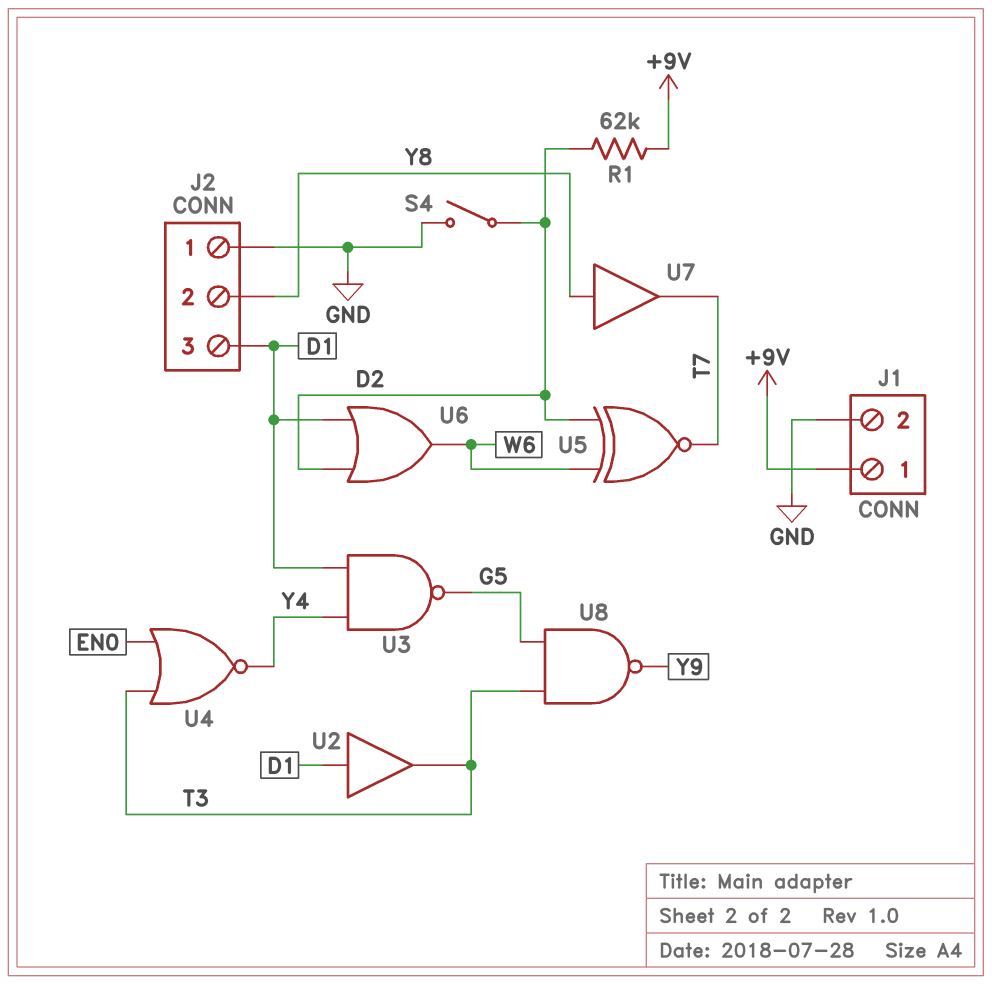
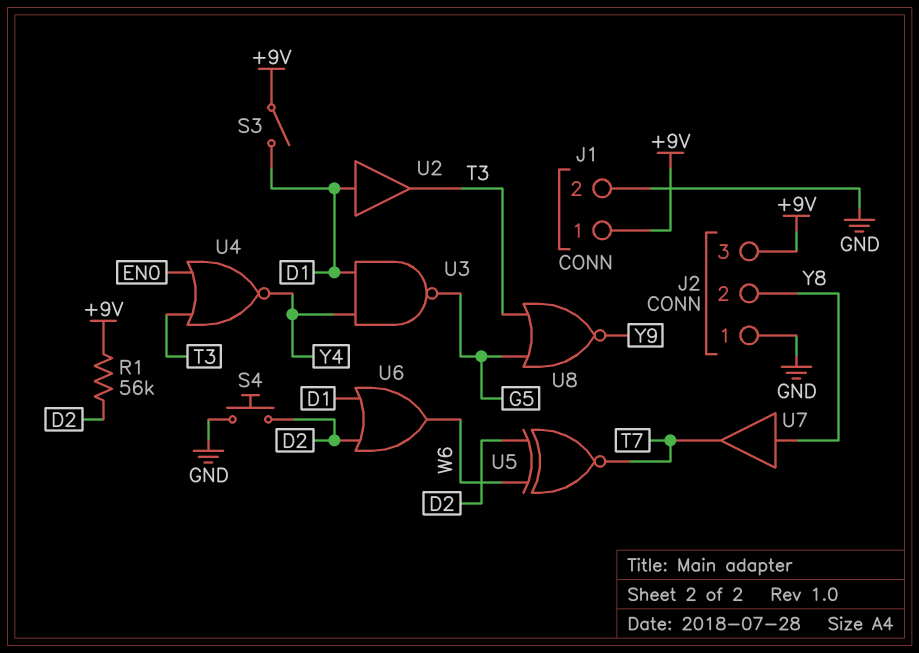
J2 pin 3: D1 -> +9V
R1: 62k (+9V, D2) -> 56k (+9V, D2)
S3: none -> switch (+9V, D1)
S4: switch (D2, GND) -> button (D2, GND)
U8: NAND (in G5, in T3, out Y9) -> NOR (in G5, in T3, out Y9)

